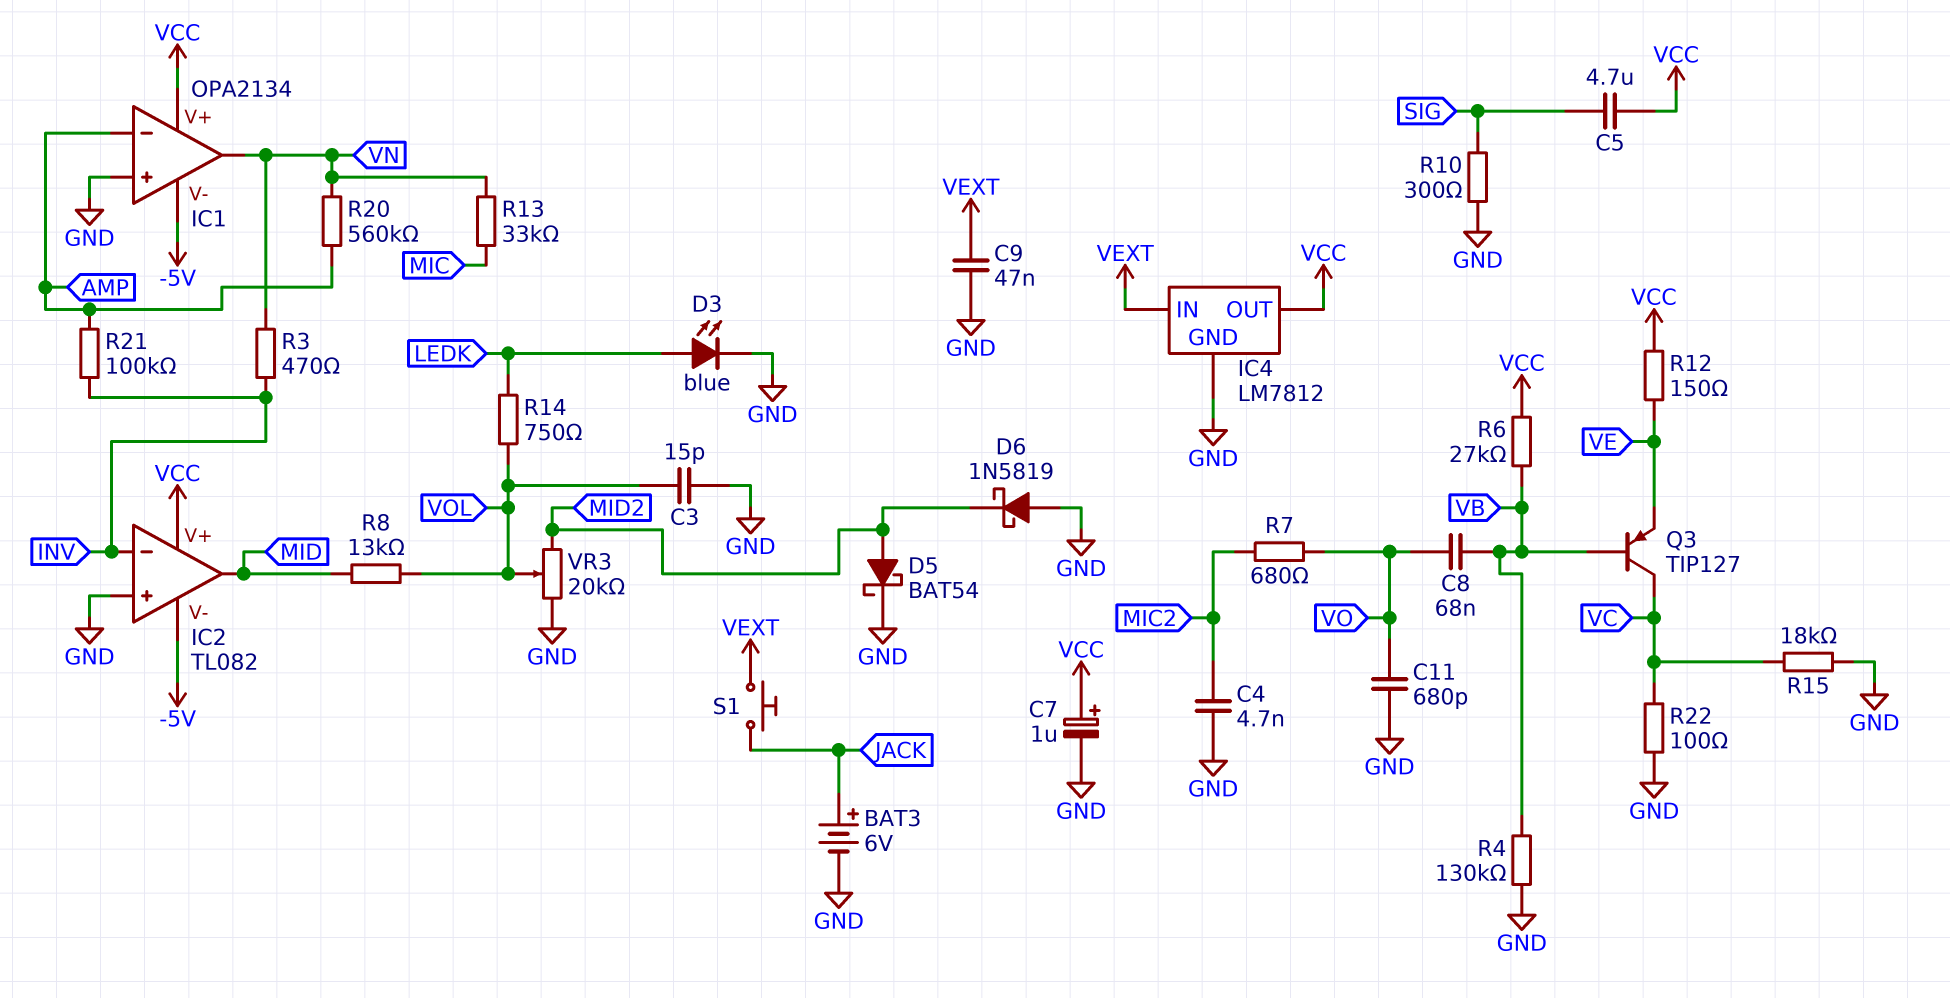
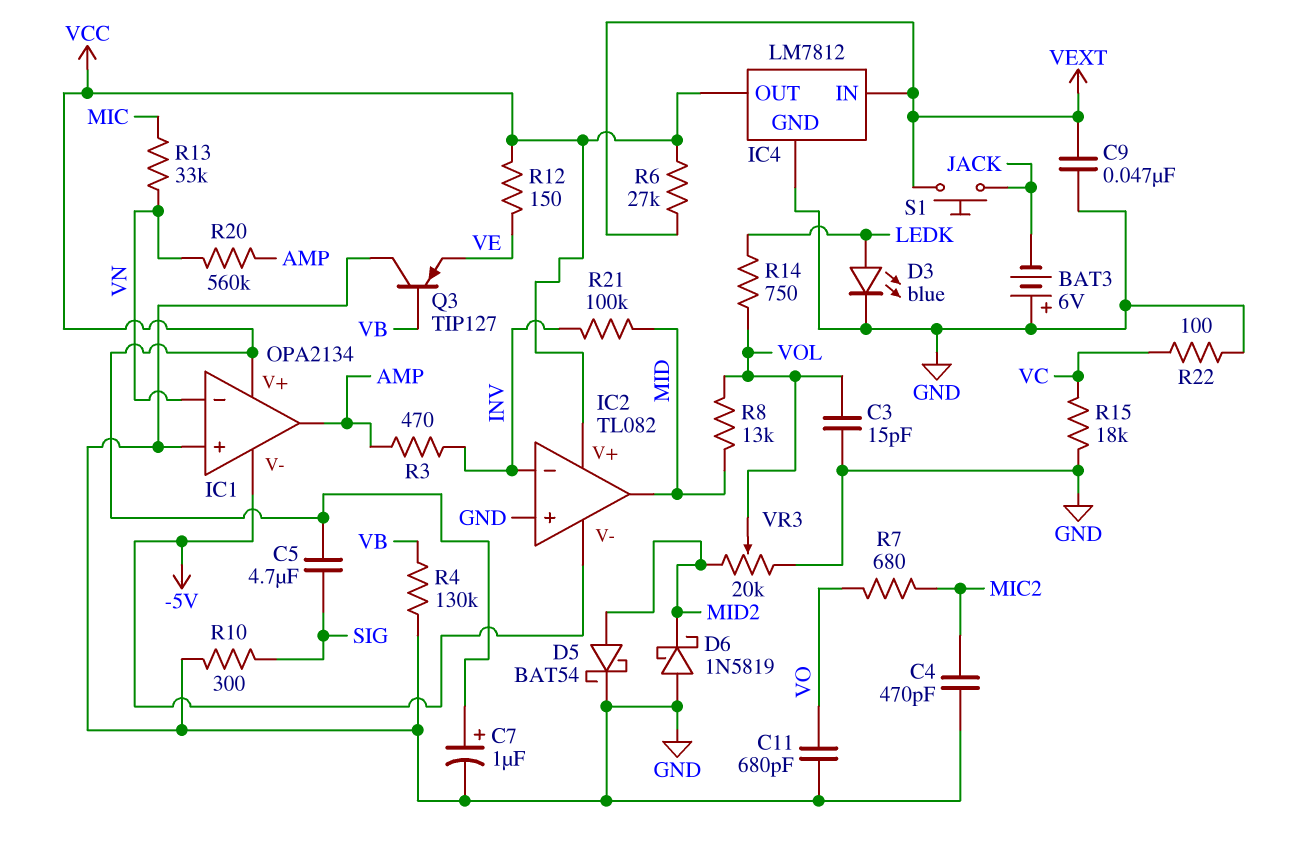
BAT3: 6V (plus JACK, minus GND) -> 6V (plus GND, minus JACK)
C4: 4.7nF (GND, MIC2) -> 470pF (GND, MIC2)
C8: 68nF (VB, VO) -> none
IC1 pin in-: AMP -> VN
IC1 pin out: VN -> AMP
Q3: PNP TIP127 (B VB, C VC, E VE) -> PNP TIP127 (B VB, C GND, E VE)
R3: 470 (INV, VN) -> 470 (AMP, INV)
R6: 27k (VB, VCC) -> 27k (VCC, VEXT)
R21: 100k (AMP, INV) -> 100k (INV, MID)

